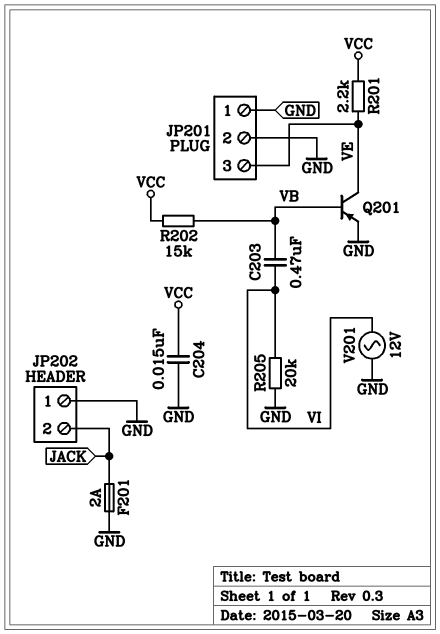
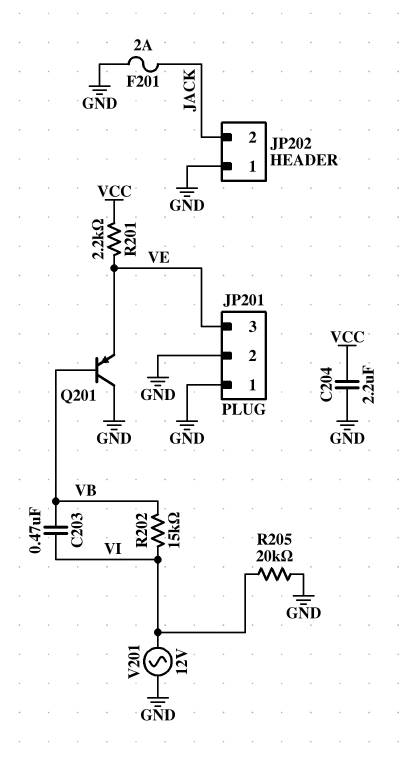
C204: 15nF (GND, VCC) -> 2.2uF (GND, VCC)
Q201: PNP (B VB, C VE, E GND) -> PNP (B VB, C GND, E VE)
R202: 15k (VB, VCC) -> 15k (VB, VI)

